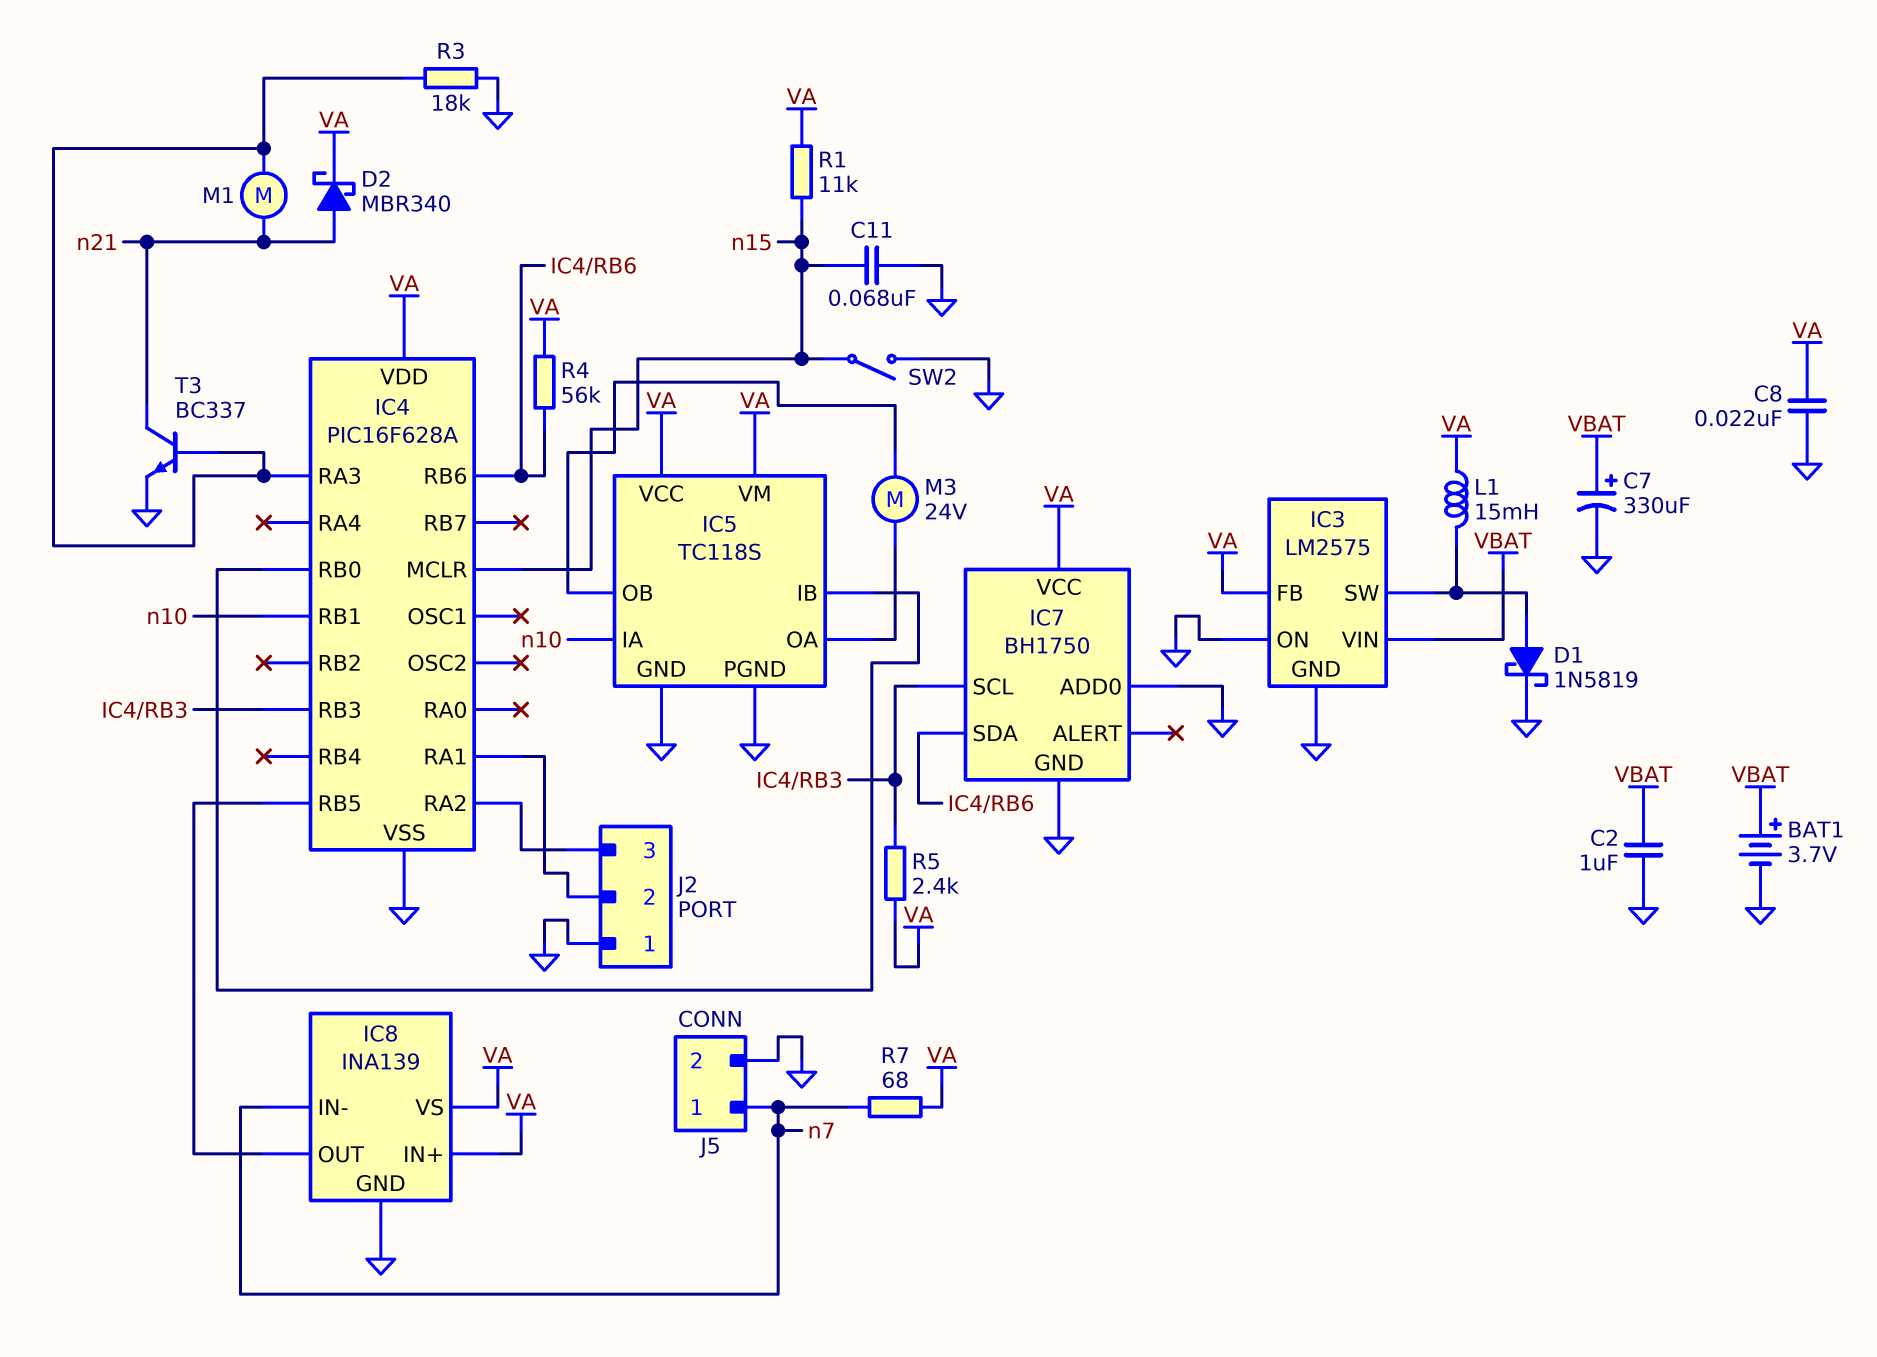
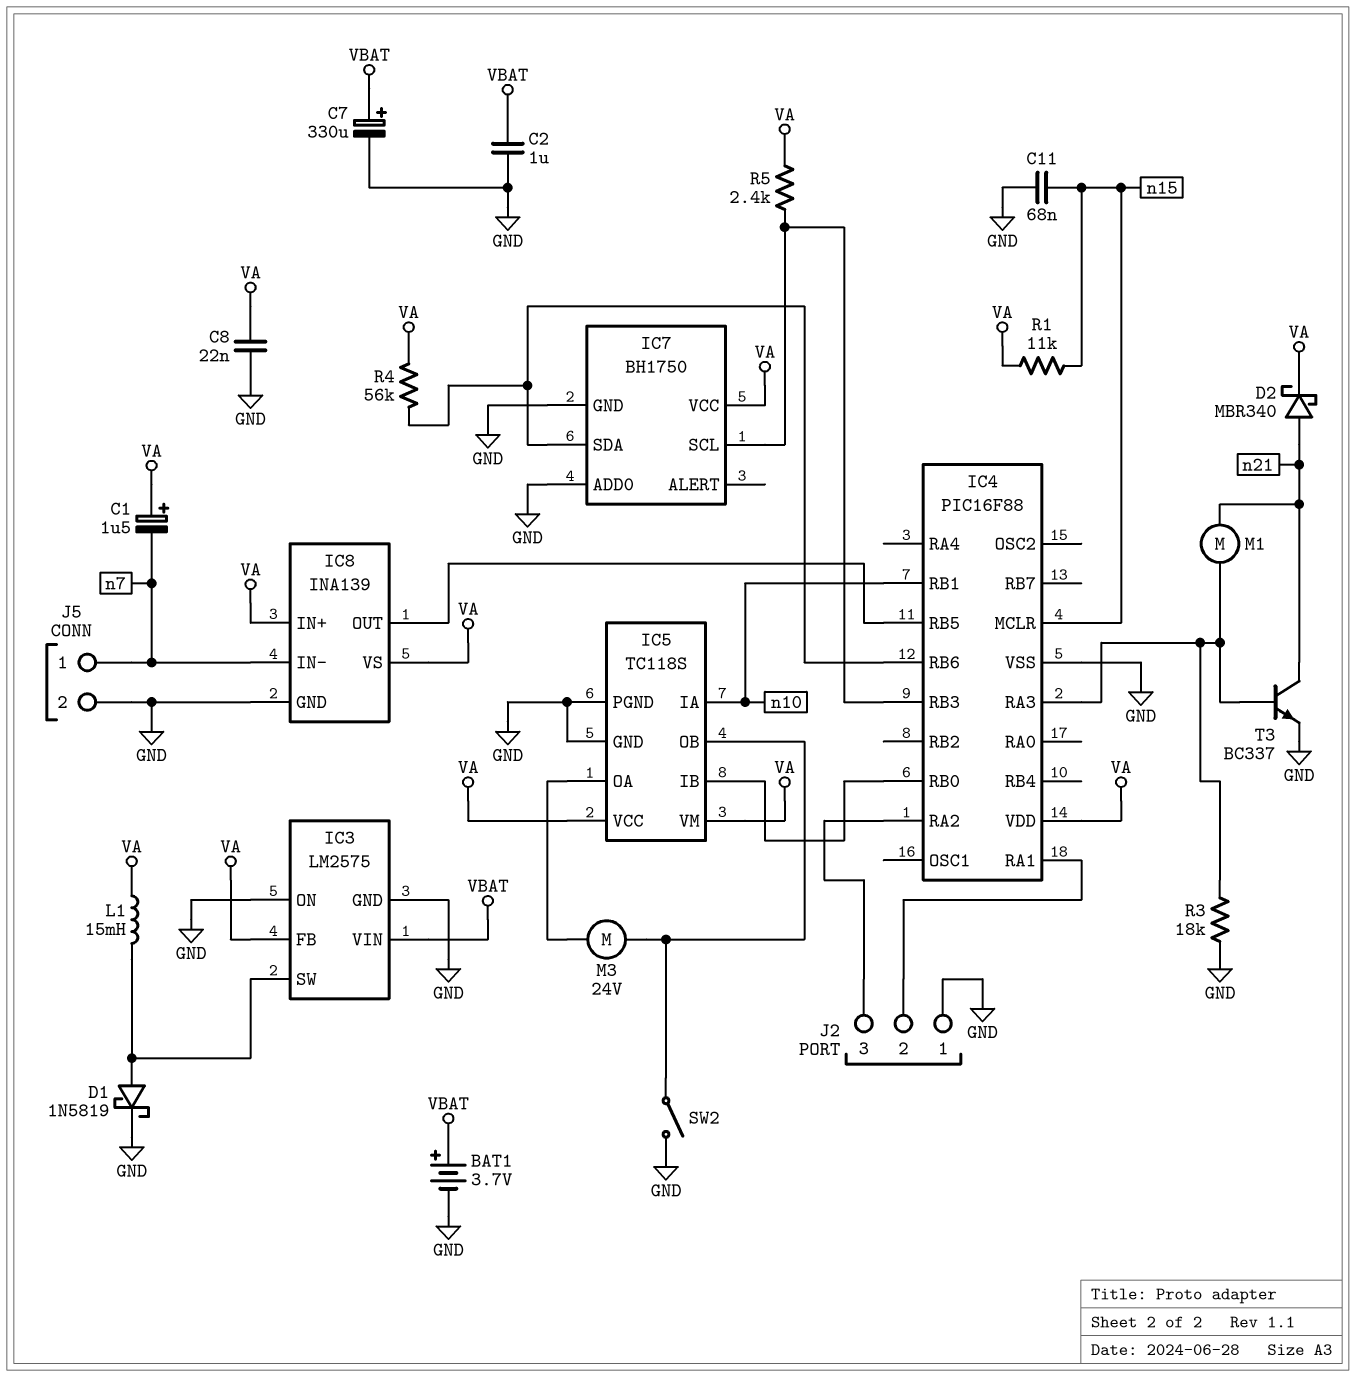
C1: none -> 1.5uF (plus VA, minus n7)
IC4: PIC16F628A -> PIC16F88
R7: 68 (VA, n7) -> none
SW2: switch (GND, n15) -> switch (GND, IC5/OB)

